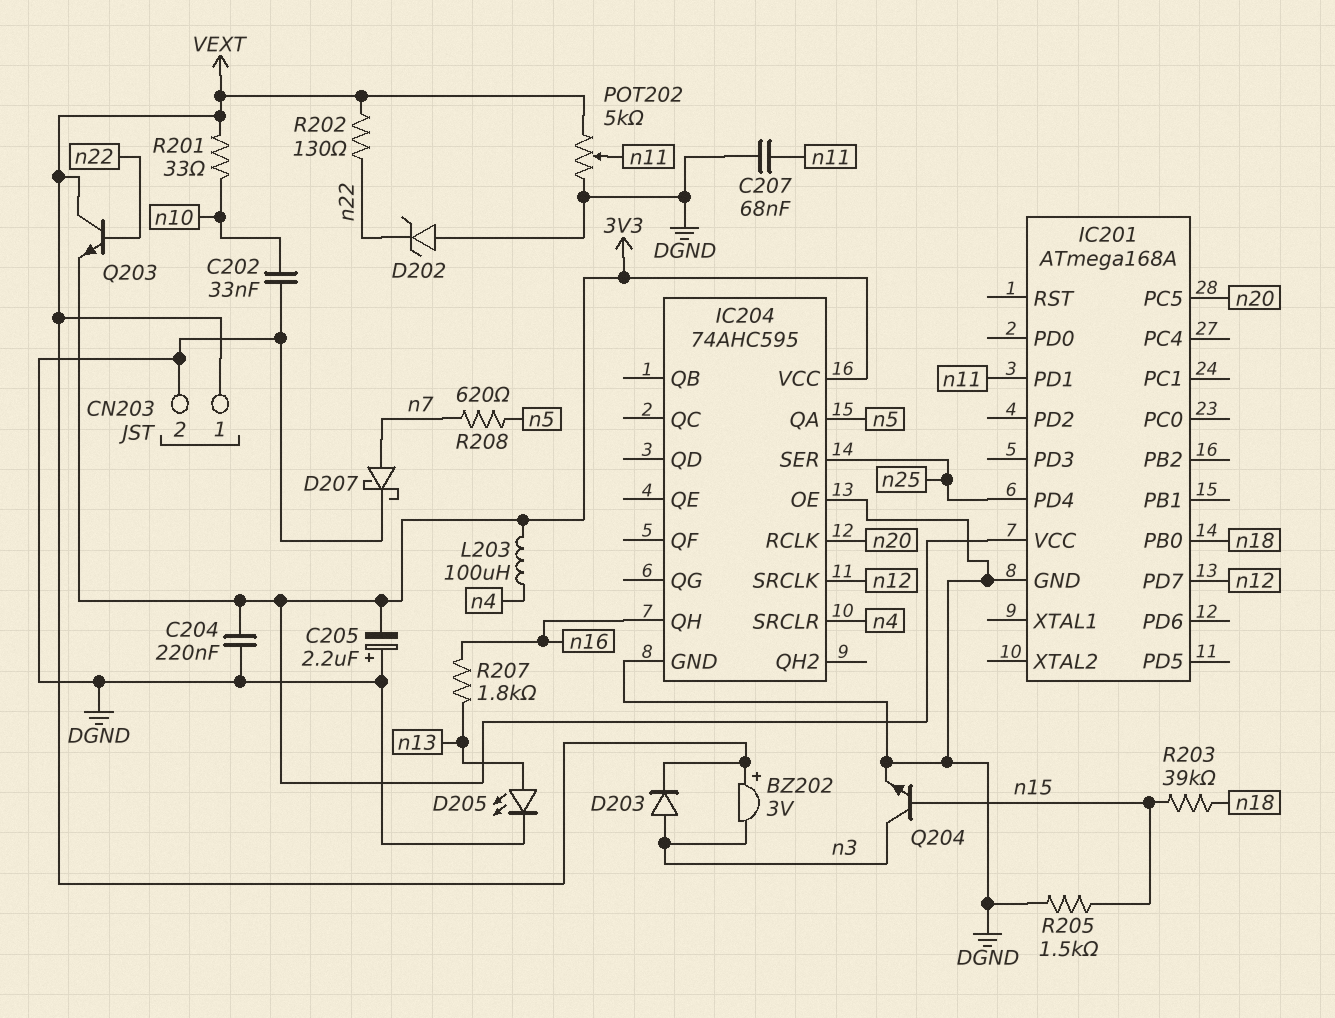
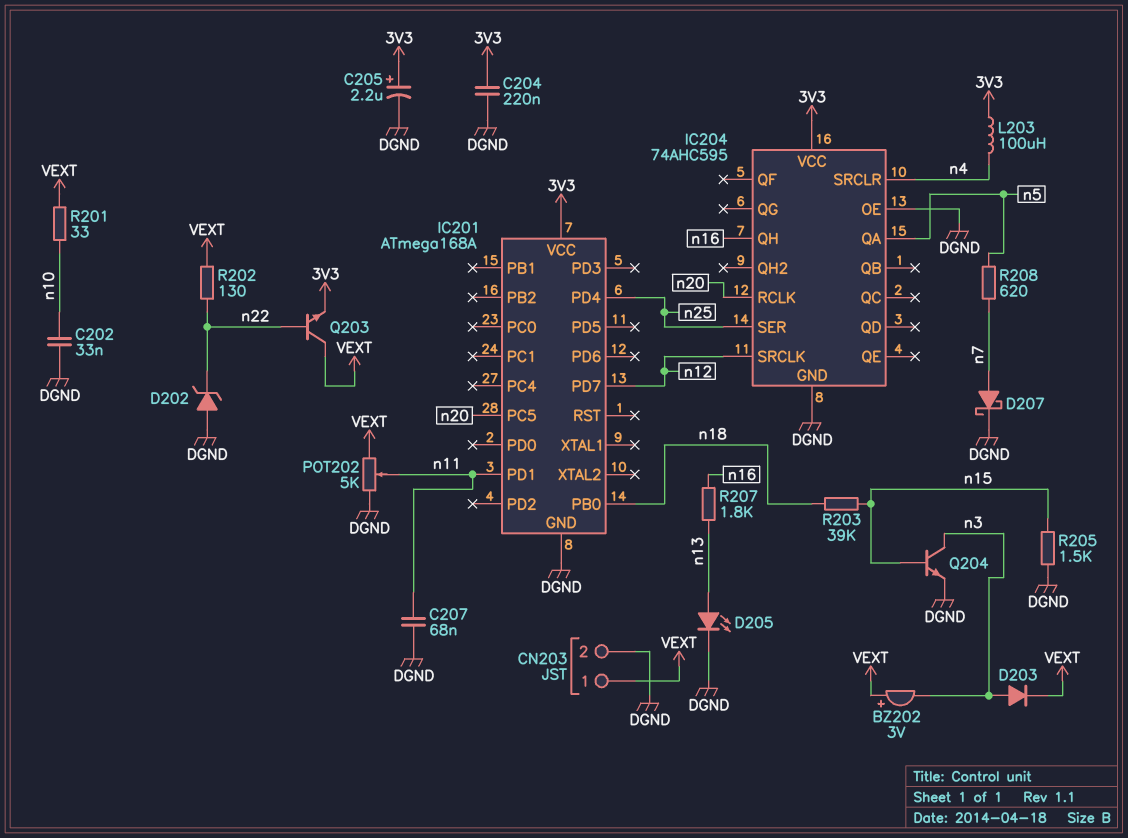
C205: 2.2uF (plus DGND, minus 3V3) -> 2.2uF (plus 3V3, minus DGND)

